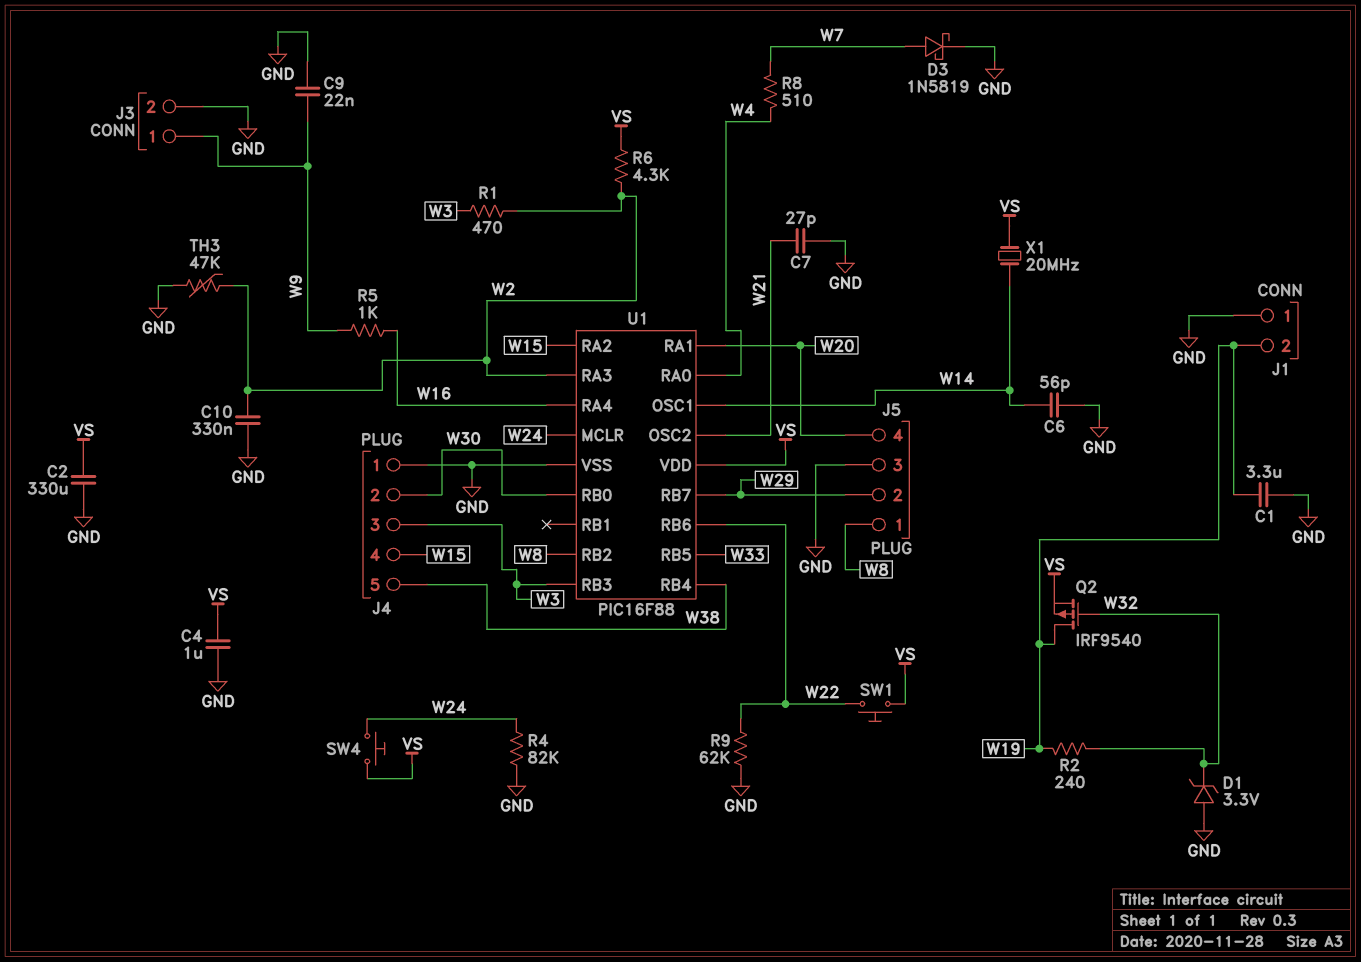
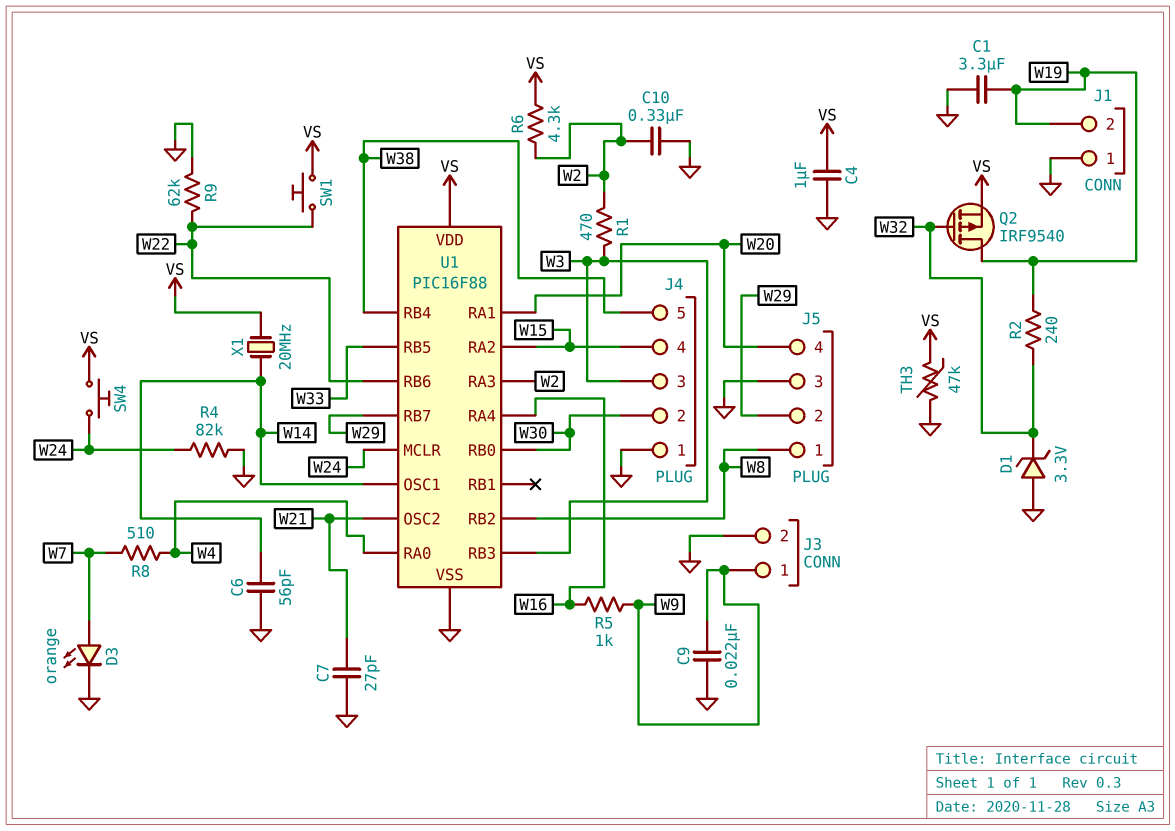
C2: 330uF (GND, VS) -> none
D3: schottky 1N5819 (A W7, K GND) -> LED orange (A W7, K GND)
TH3: 47k (GND, W2) -> 47k (GND, VS)

